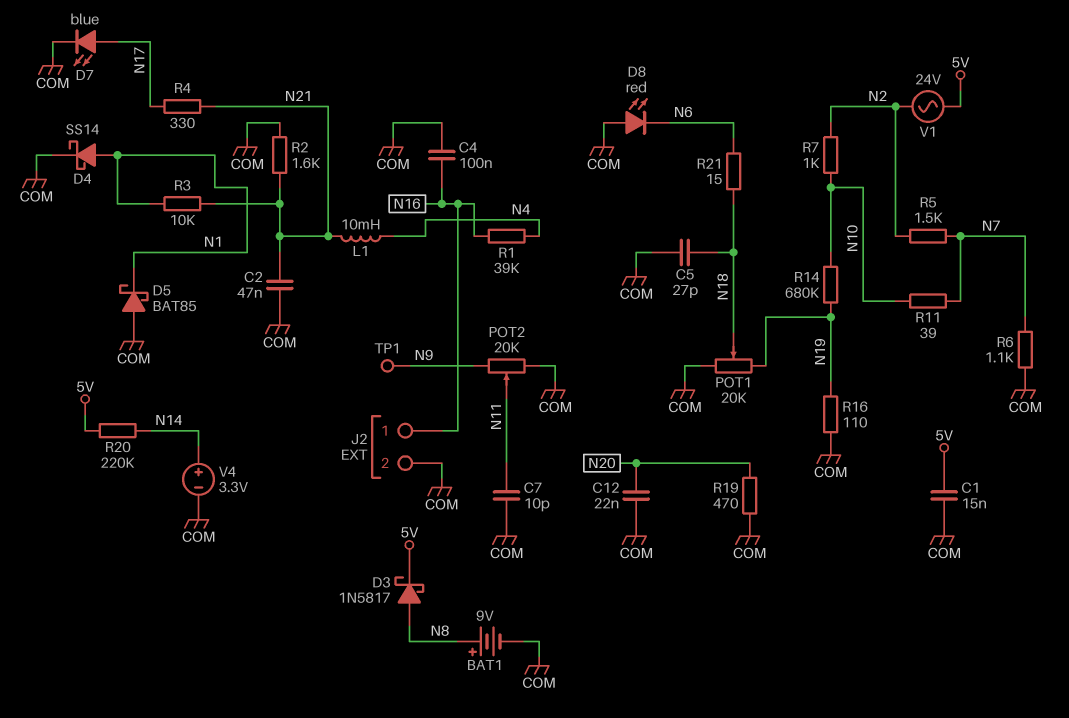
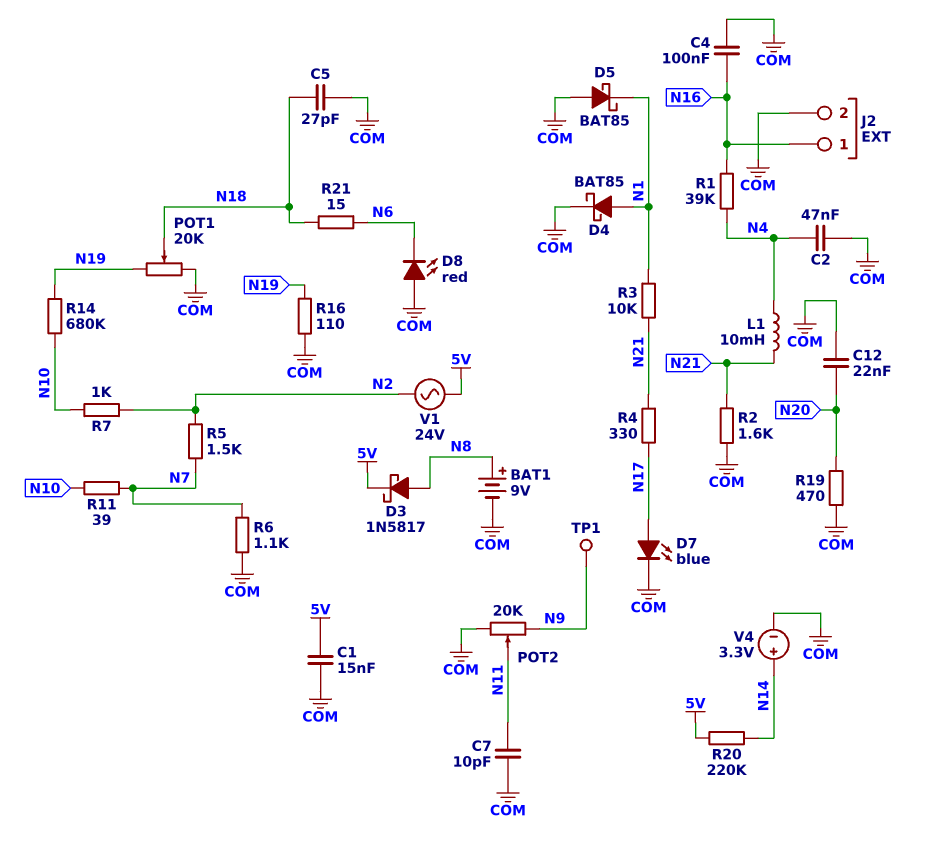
C2: 47nF (COM, N21) -> 47nF (COM, N4)
D4: schottky SS14 (A N1, K COM) -> schottky BAT85 (A N1, K COM)

